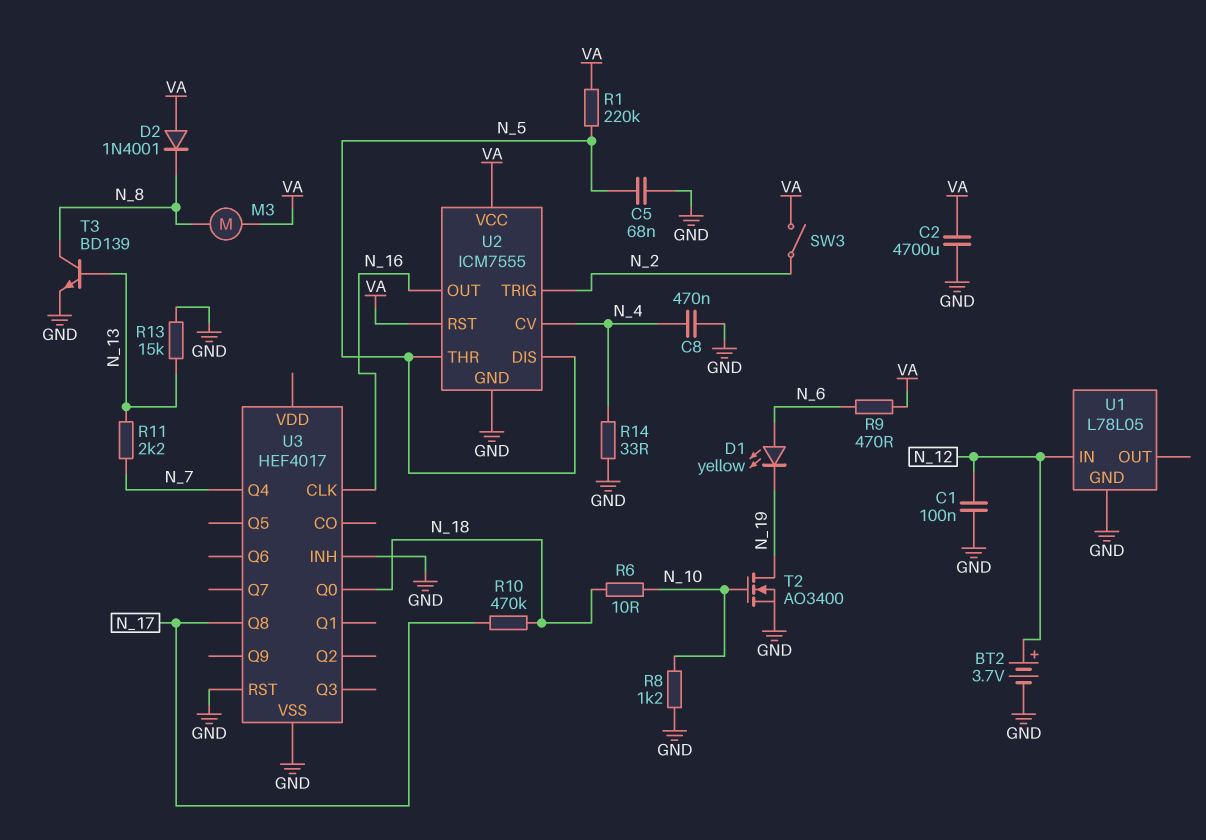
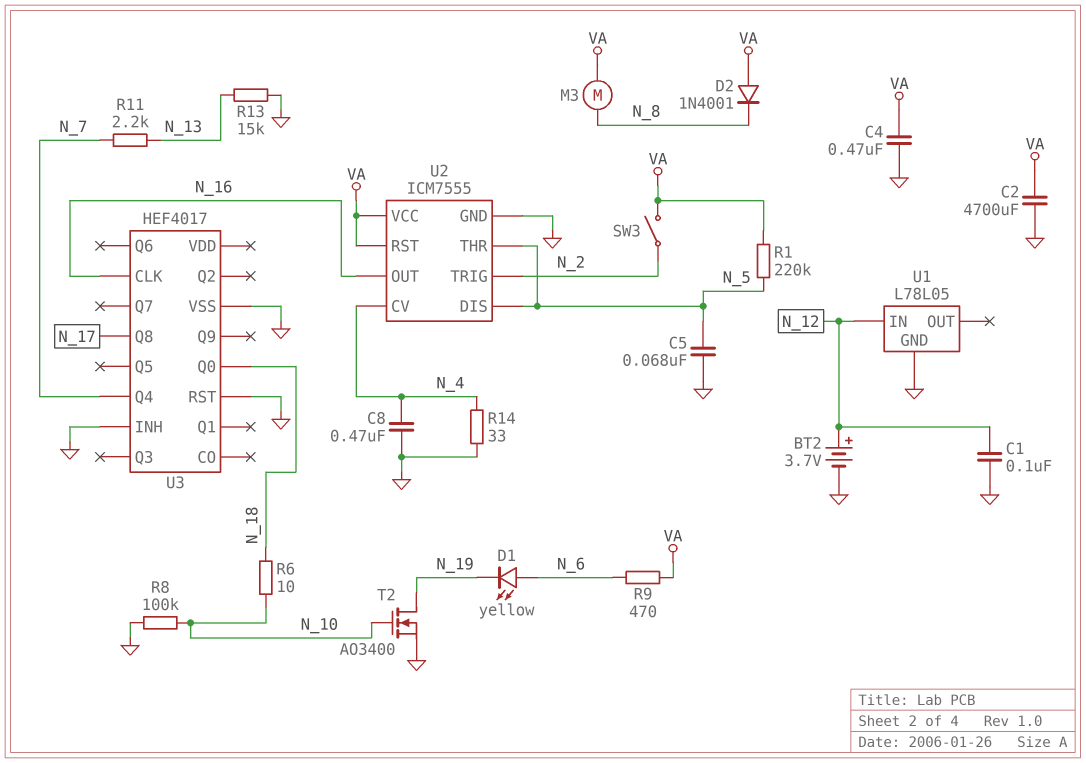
C4: none -> 470nF (GND, VA)
R8: 1.2k (GND, N_10) -> 100k (GND, N_10)
R10: 470k (N_17, N_18) -> none
T3: NPN BD139 (B N_13, C N_8, E GND) -> none

